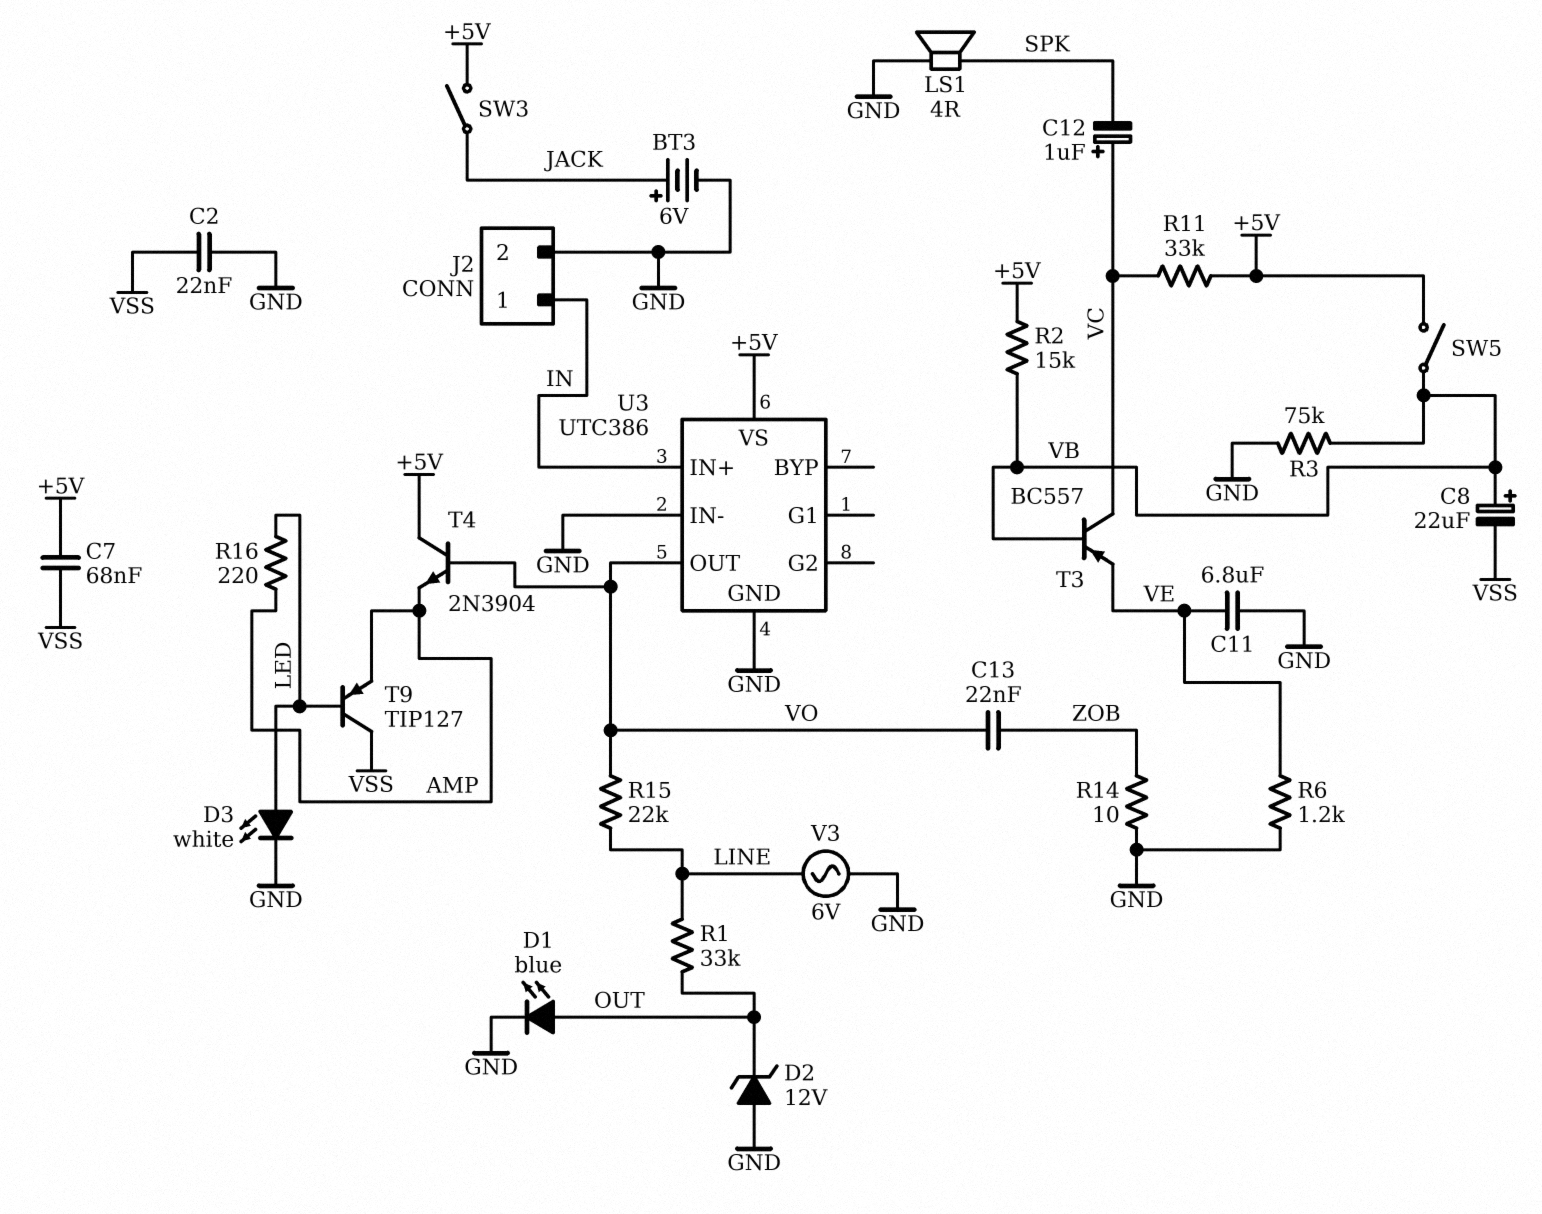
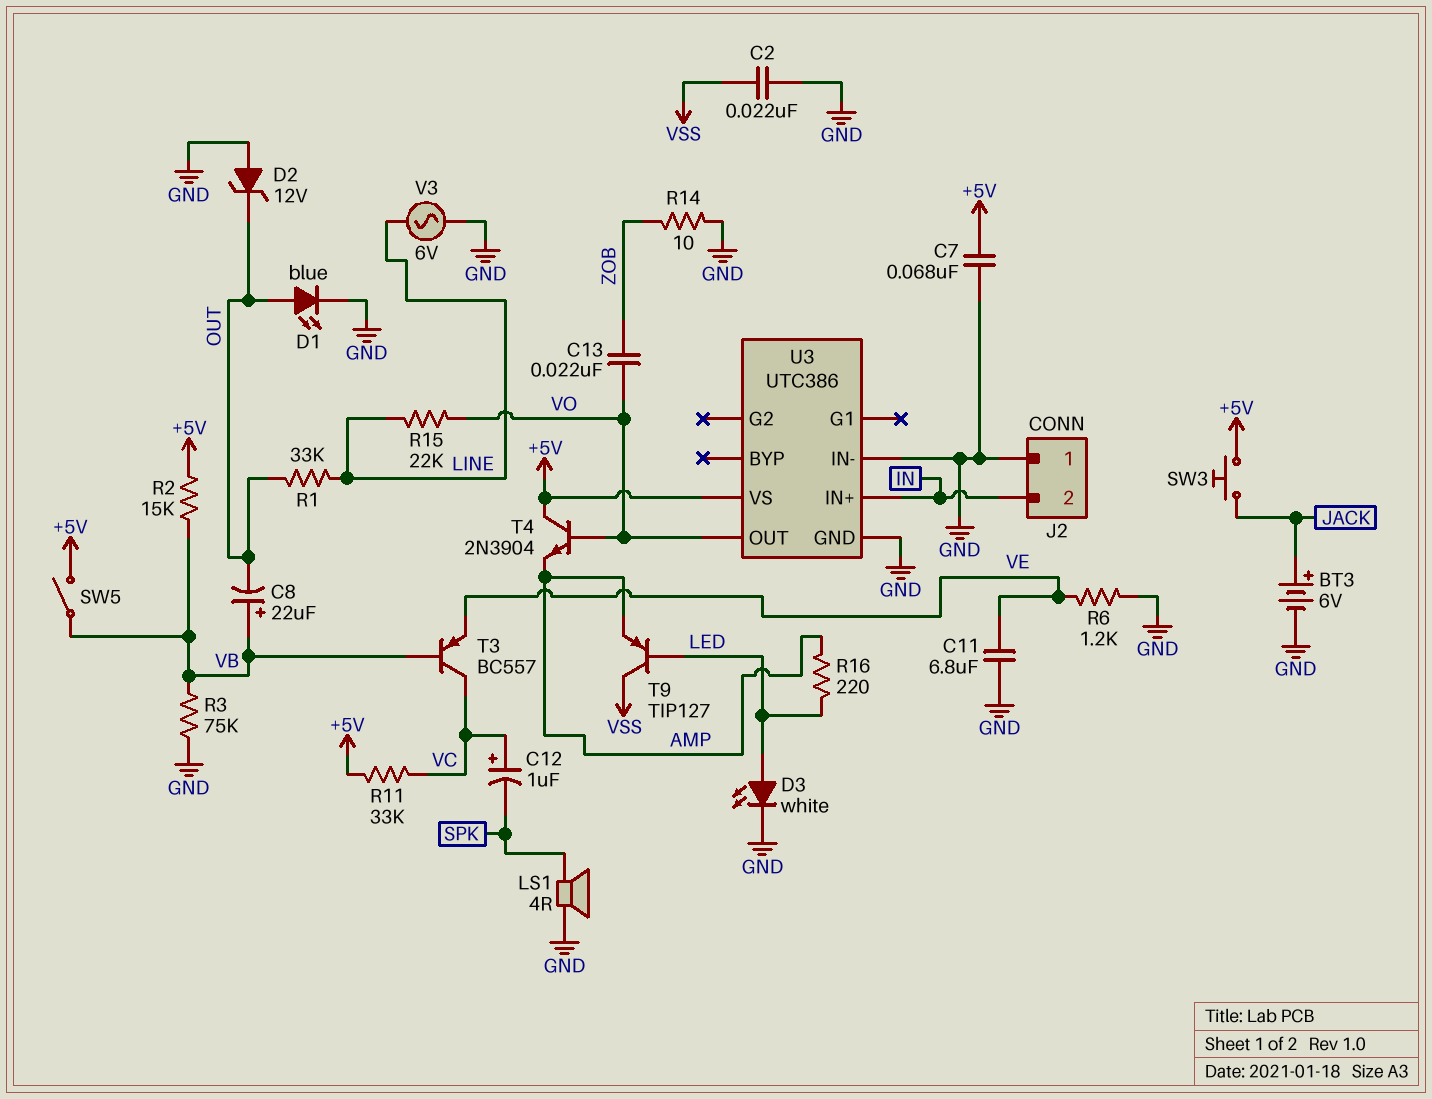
C7: 68nF (+5V, VSS) -> 68nF (+5V, GND)
C8: 22uF (plus VB, minus VSS) -> 22uF (plus VB, minus OUT)
J2 pin 1: IN -> GND
J2 pin 2: GND -> IN
SW3: switch (+5V, JACK) -> button (+5V, JACK)

